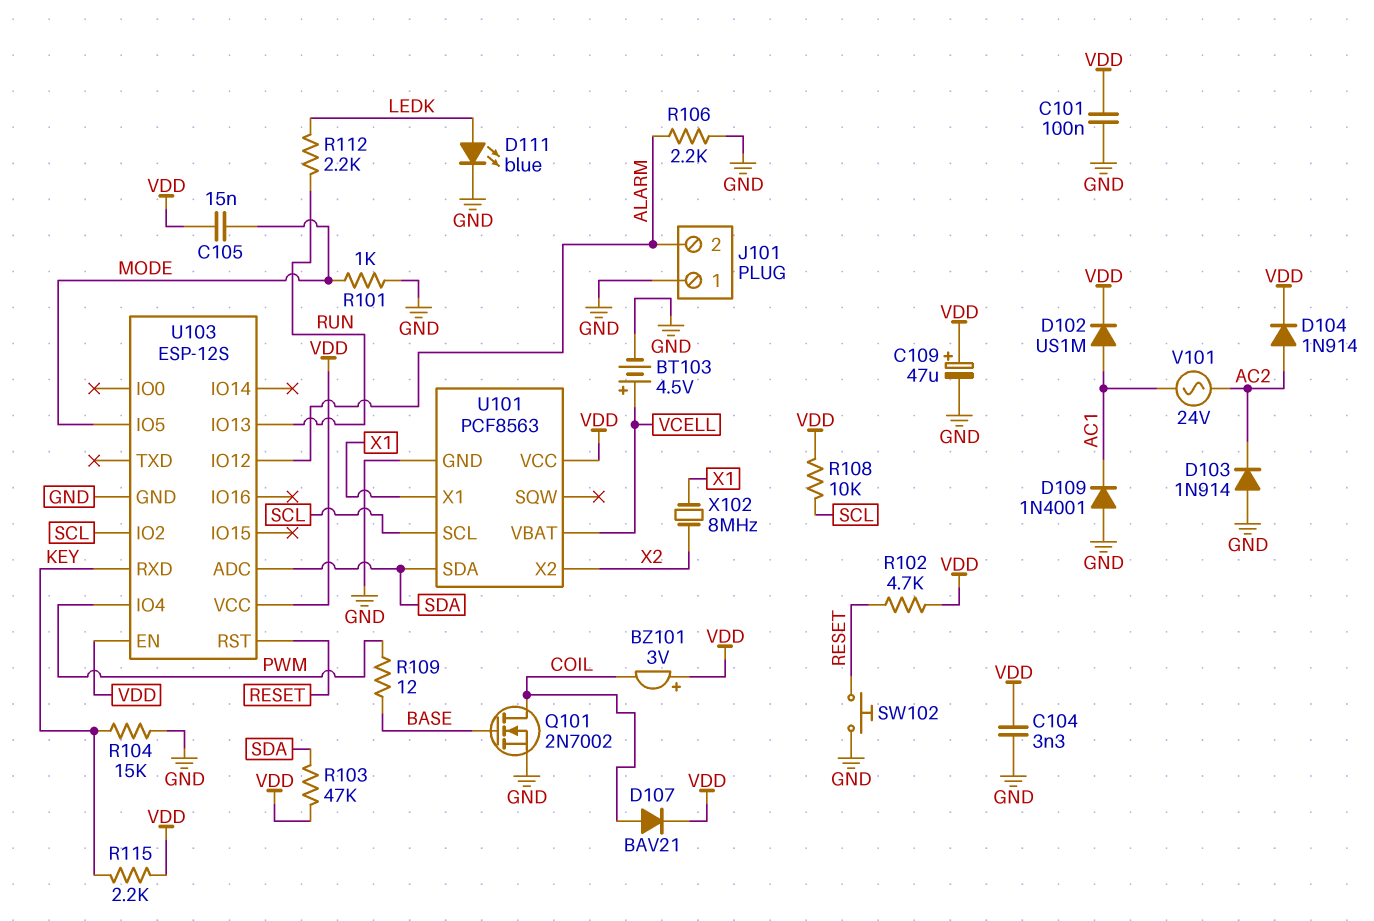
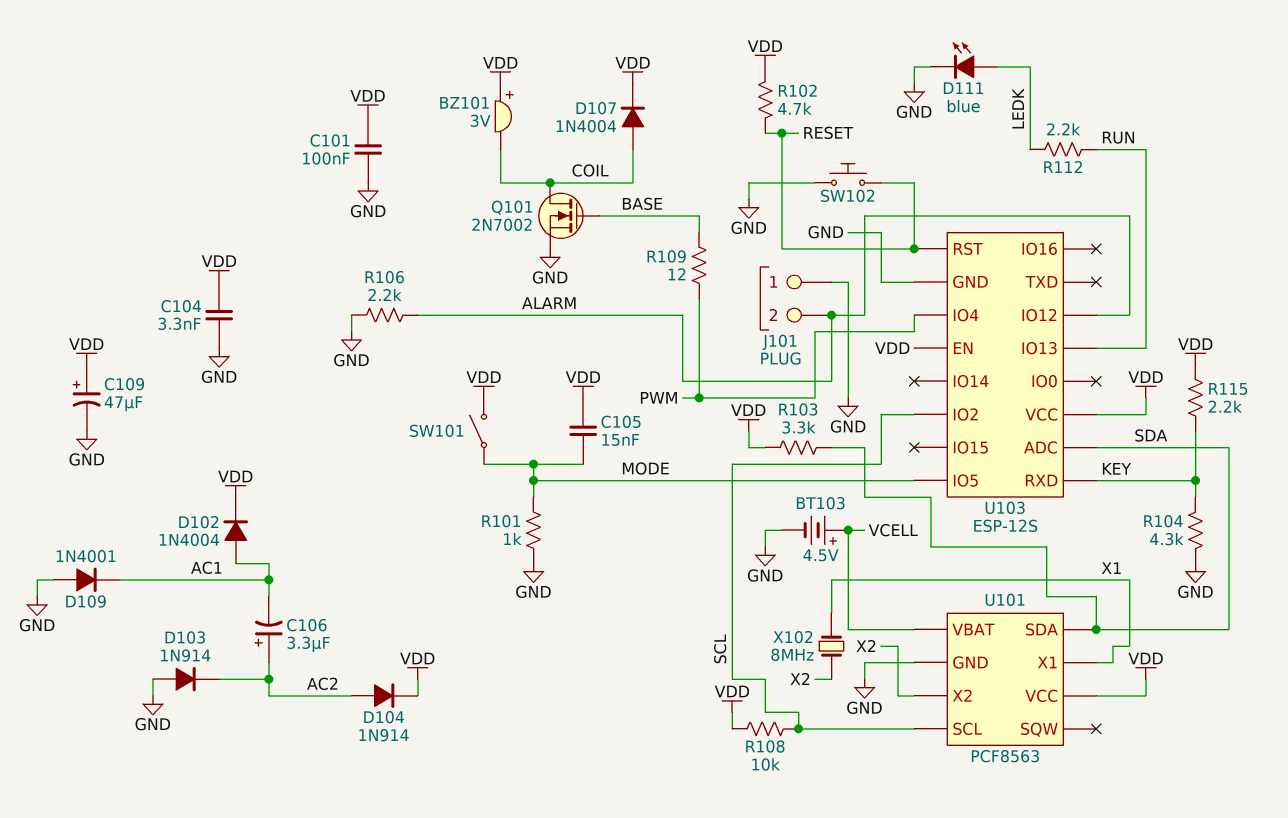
C106: none -> 3.3uF (plus AC2, minus AC1)
D102: diode US1M (A AC1, K VDD) -> diode 1N4004 (A AC1, K VDD)
D107: diode BAV21 (A COIL, K VDD) -> diode 1N4004 (A COIL, K VDD)
R103: 47k (SDA, VDD) -> 3.3k (SDA, VDD)
R104: 15k (GND, KEY) -> 4.3k (GND, KEY)
SW101: none -> switch (MODE, VDD)
V101: AC 24V (AC1, AC2) -> none

